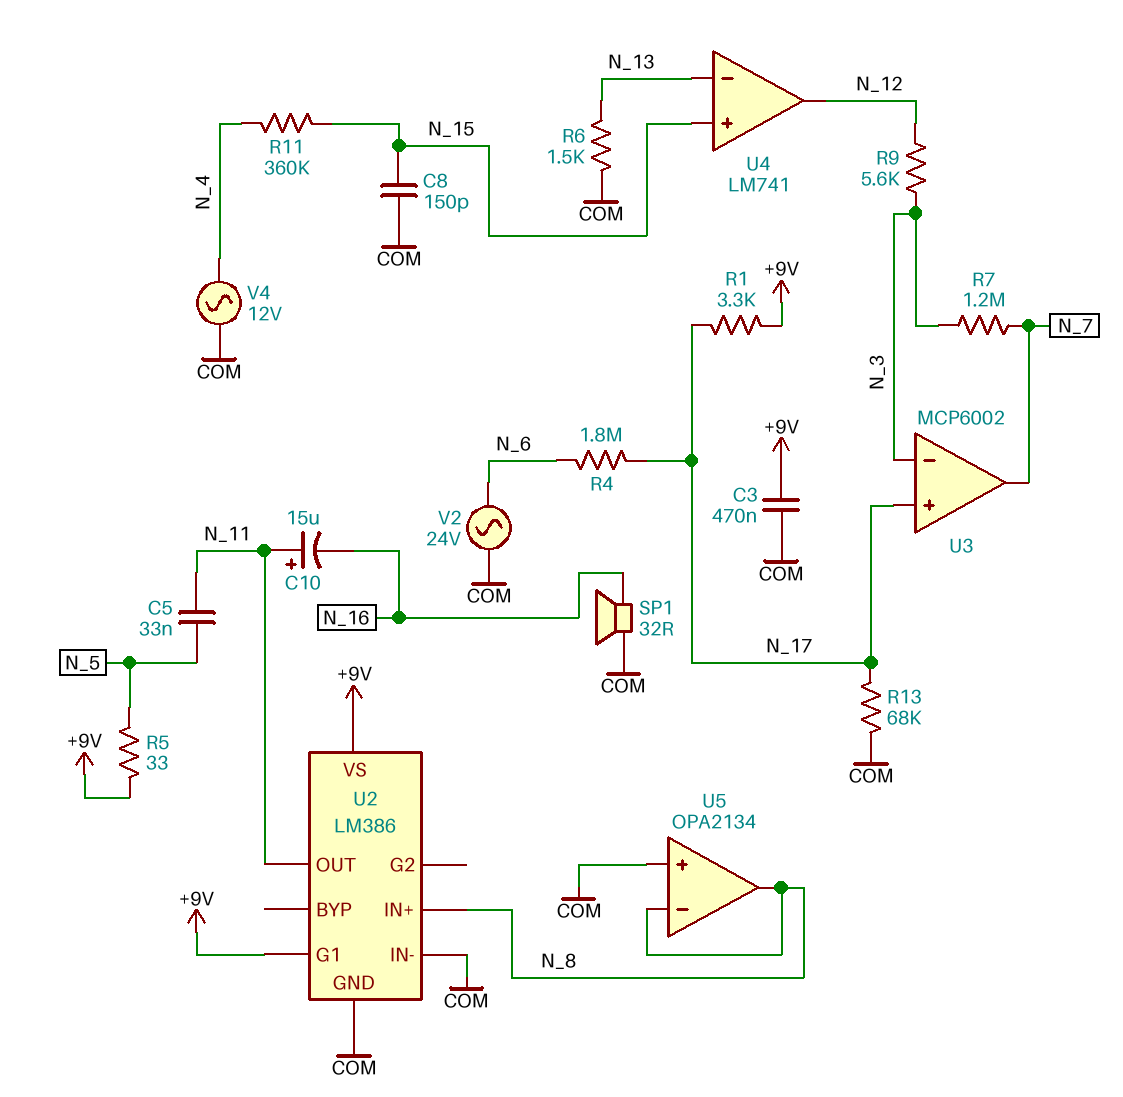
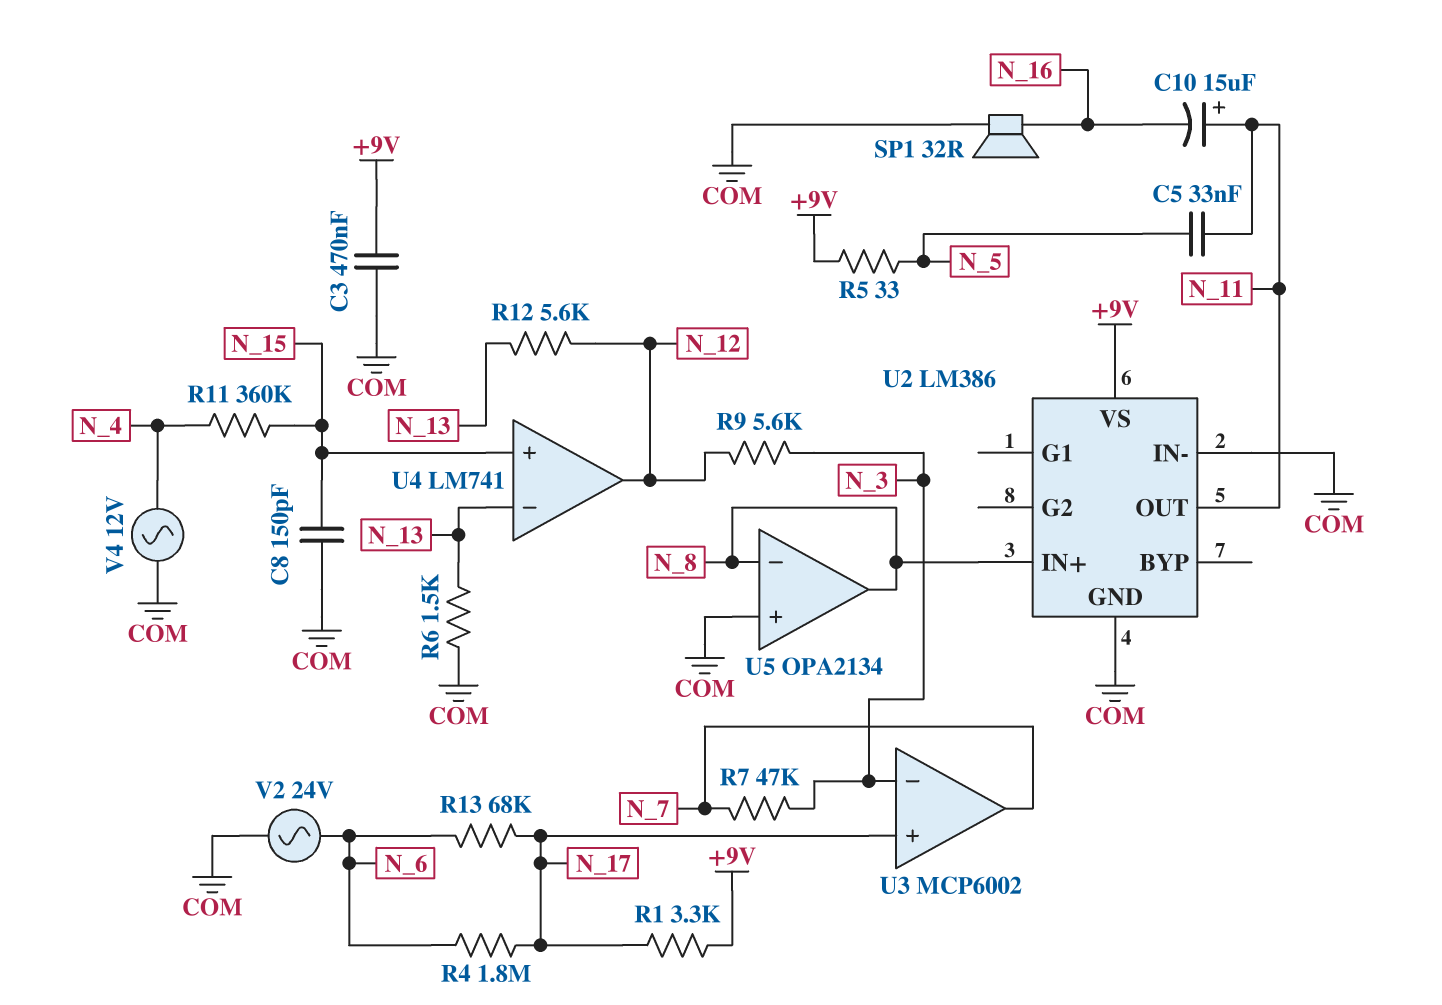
R7: 1.2M (N_3, N_7) -> 47k (N_3, N_7)
R12: none -> 5.6k (N_12, N_13)
R13: 68k (COM, N_17) -> 68k (N_6, N_17)
U2 pin G1: +9V -> none

